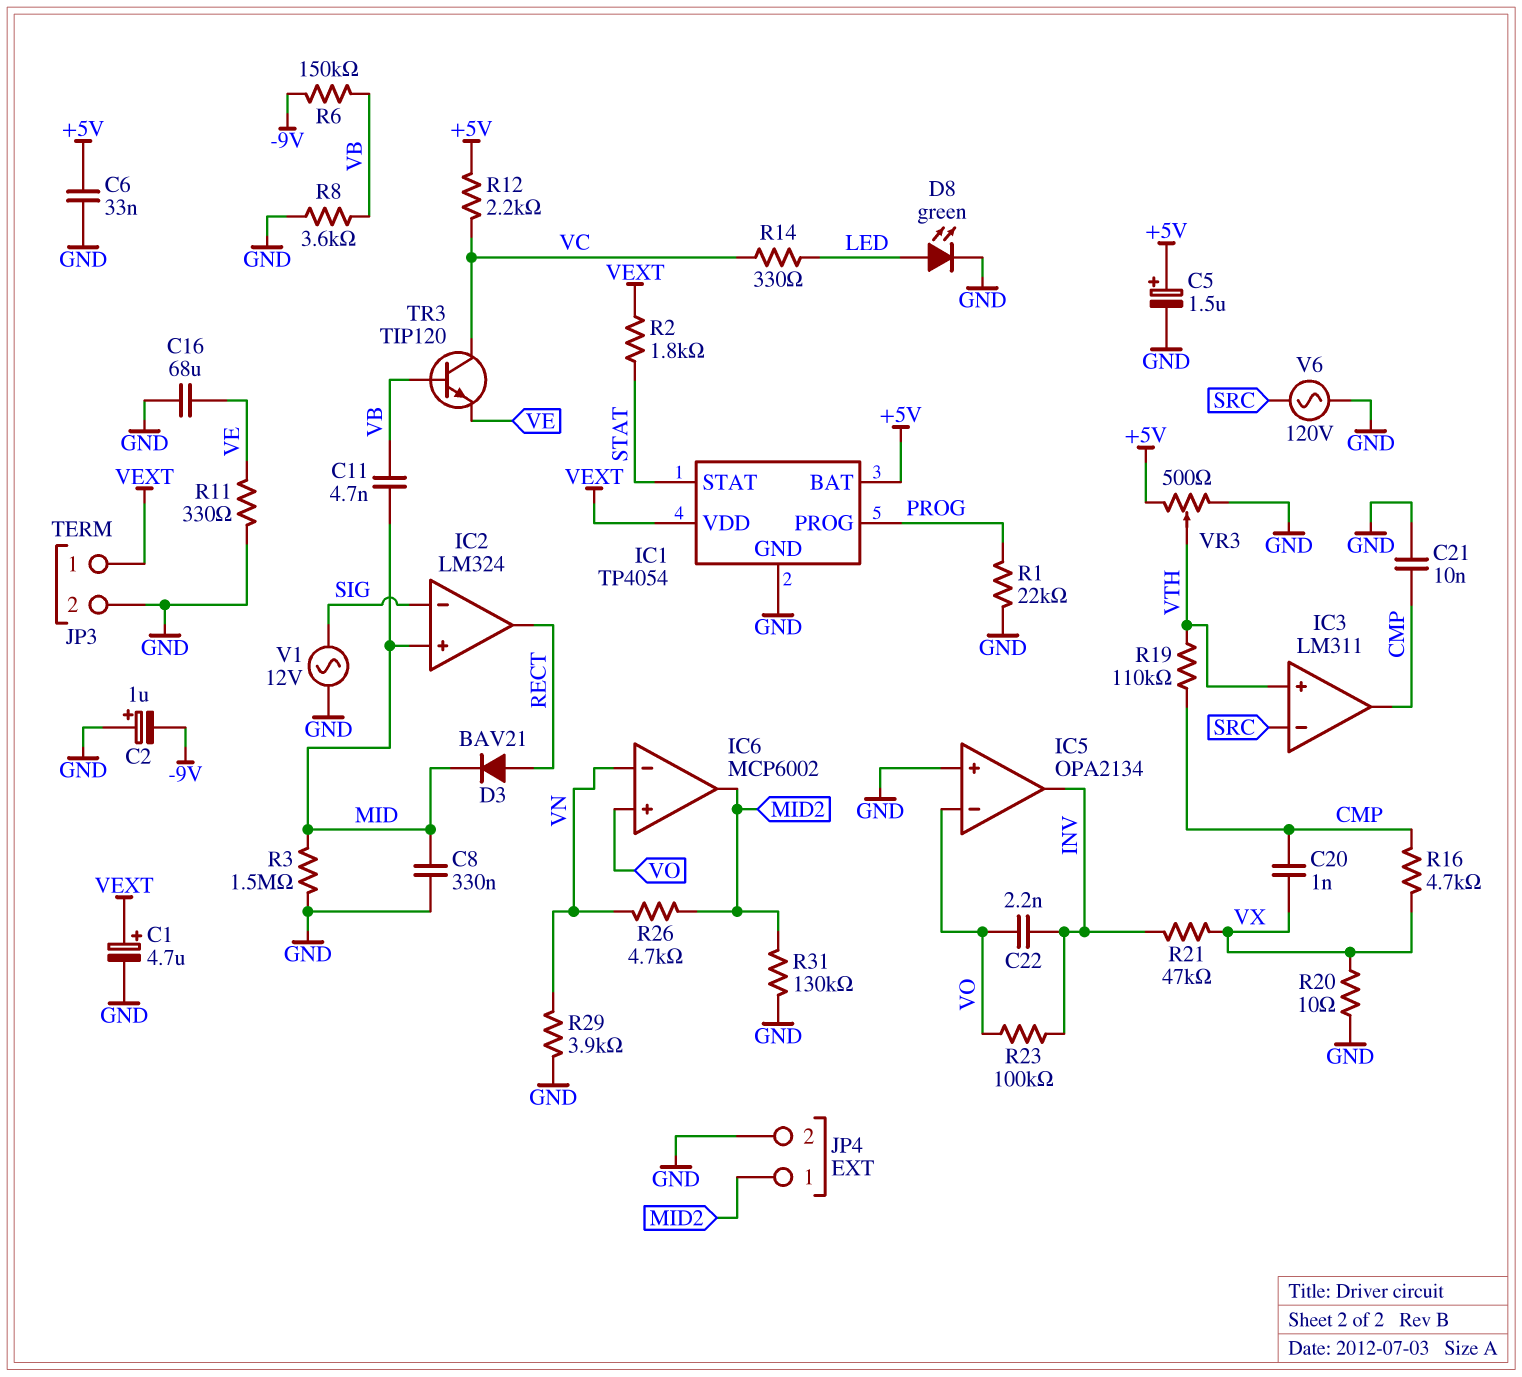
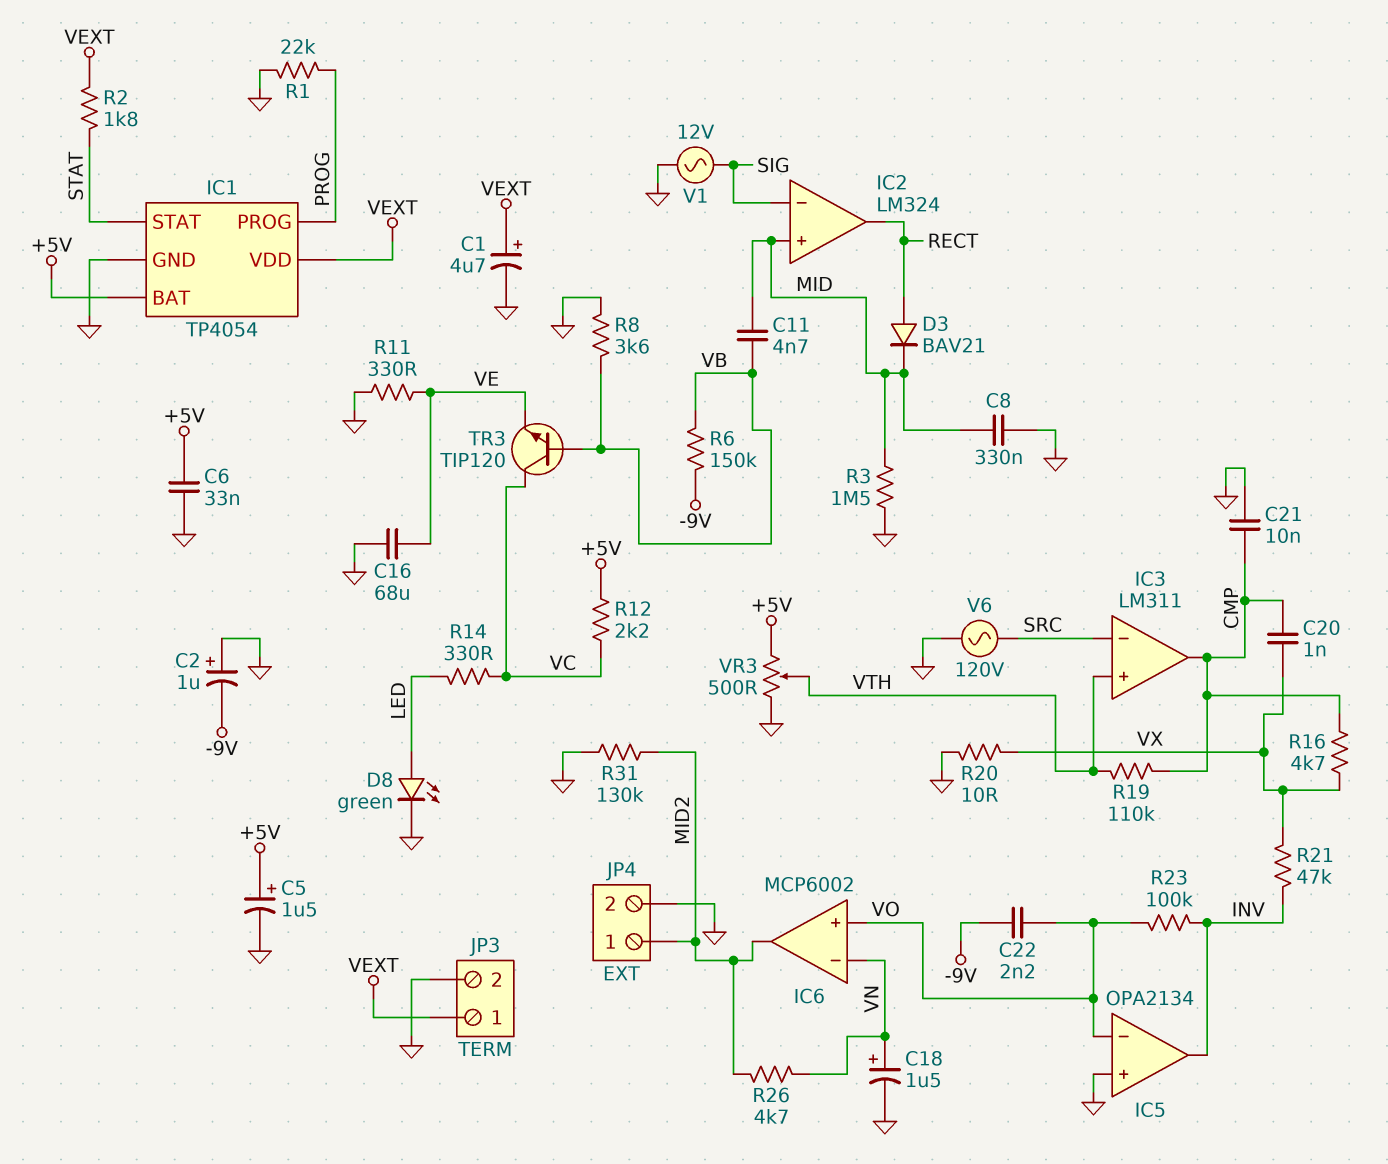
C18: none -> 1.5uF (plus VN, minus GND)
C22: 2.2nF (INV, VO) -> 2.2nF (-9V, VO)
R29: 3.9k (GND, VN) -> none

